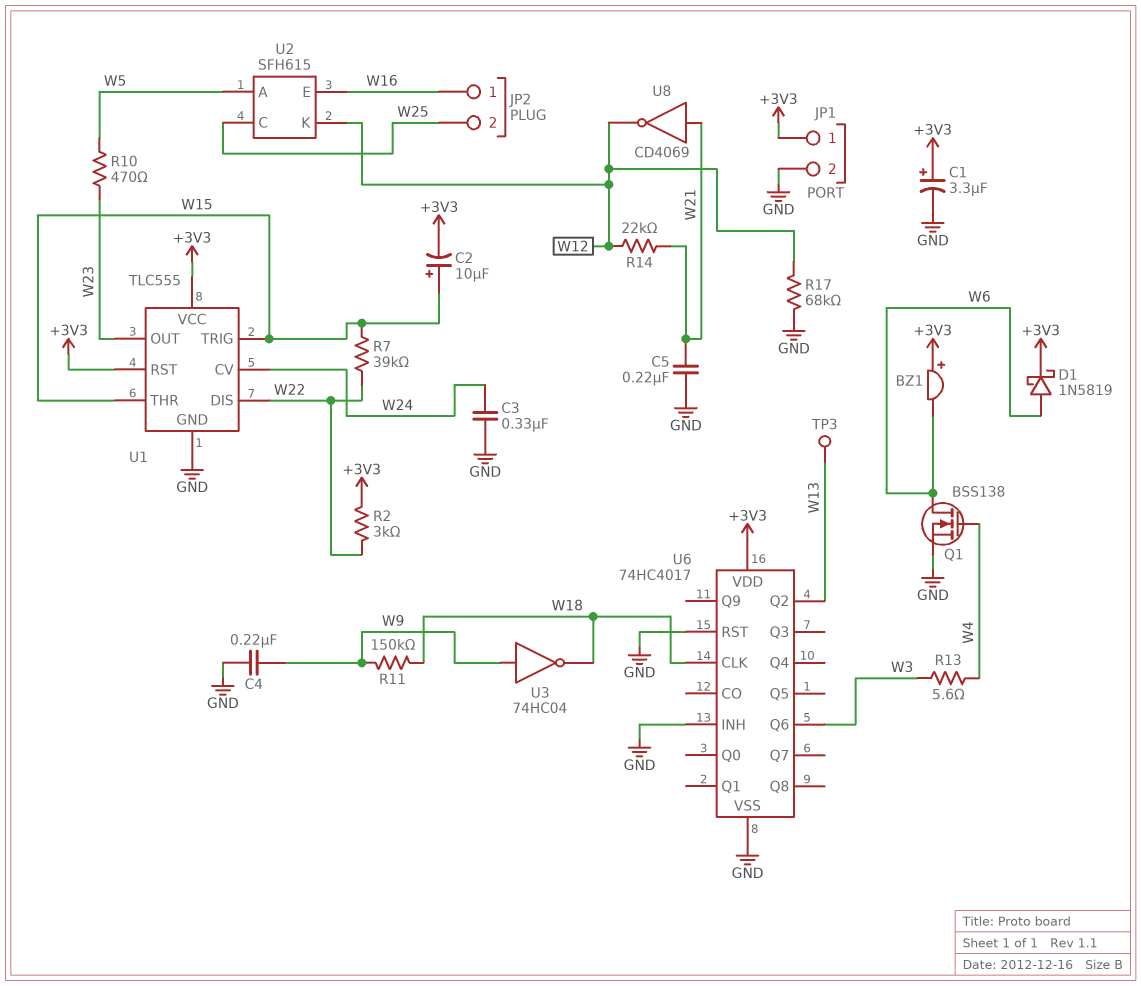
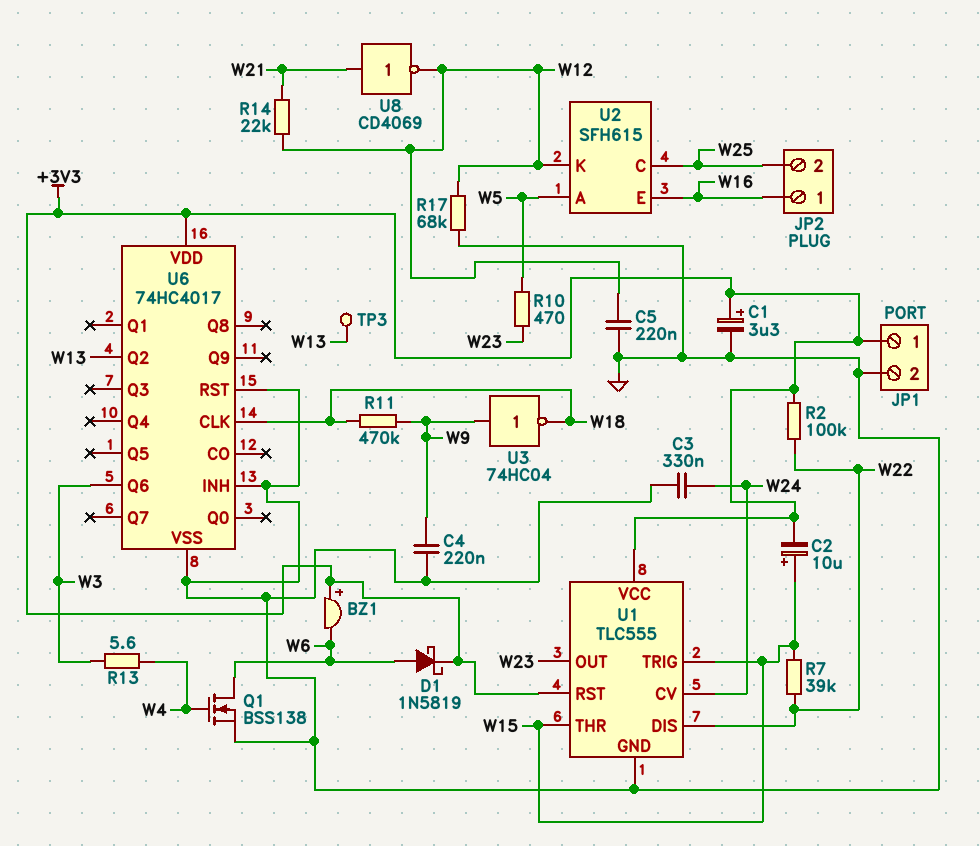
C5: 220nF (GND, W21) -> 220nF (GND, W12)
R2: 3k (+3V3, W22) -> 100k (+3V3, W22)
R11: 150k (W9, W18) -> 470k (W9, W18)

